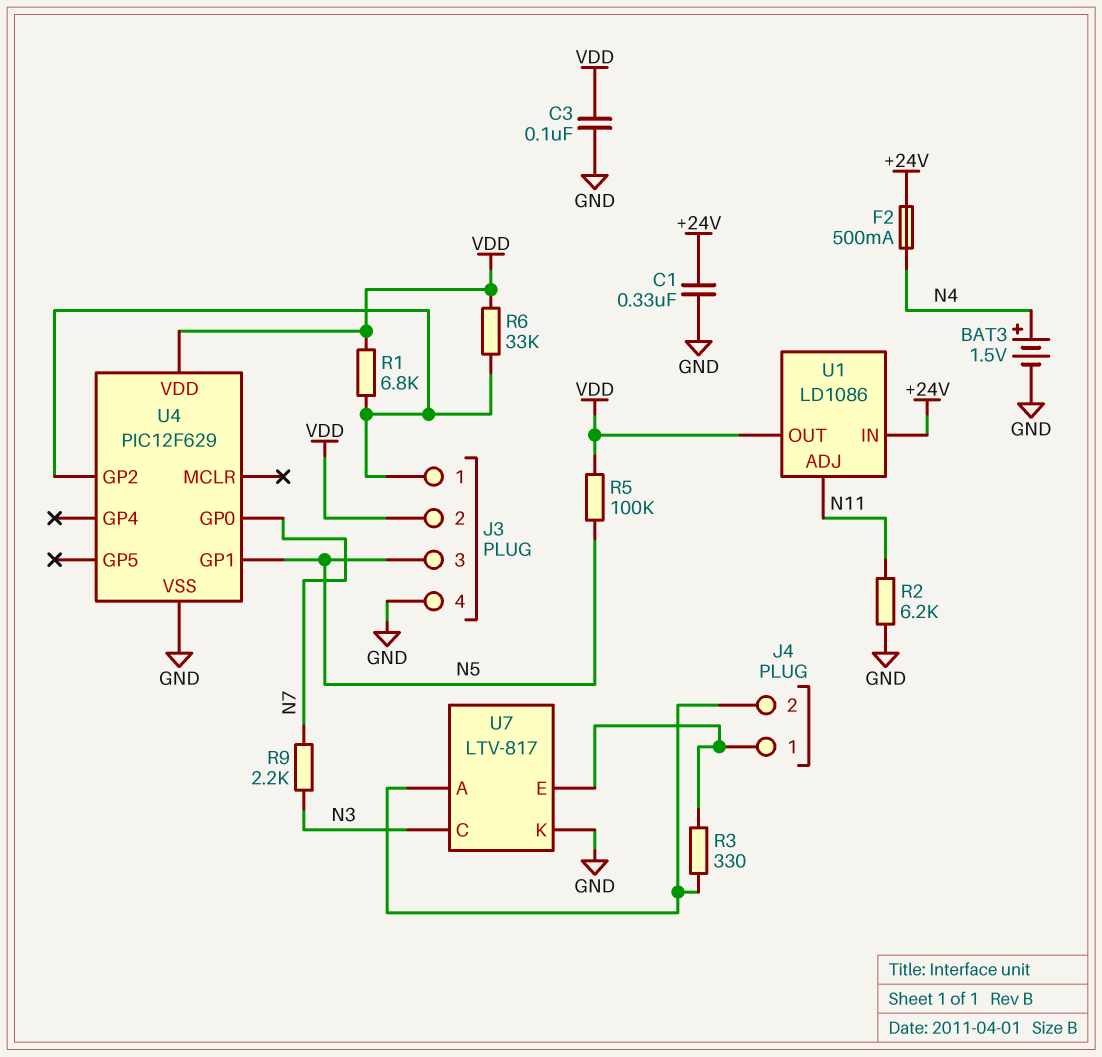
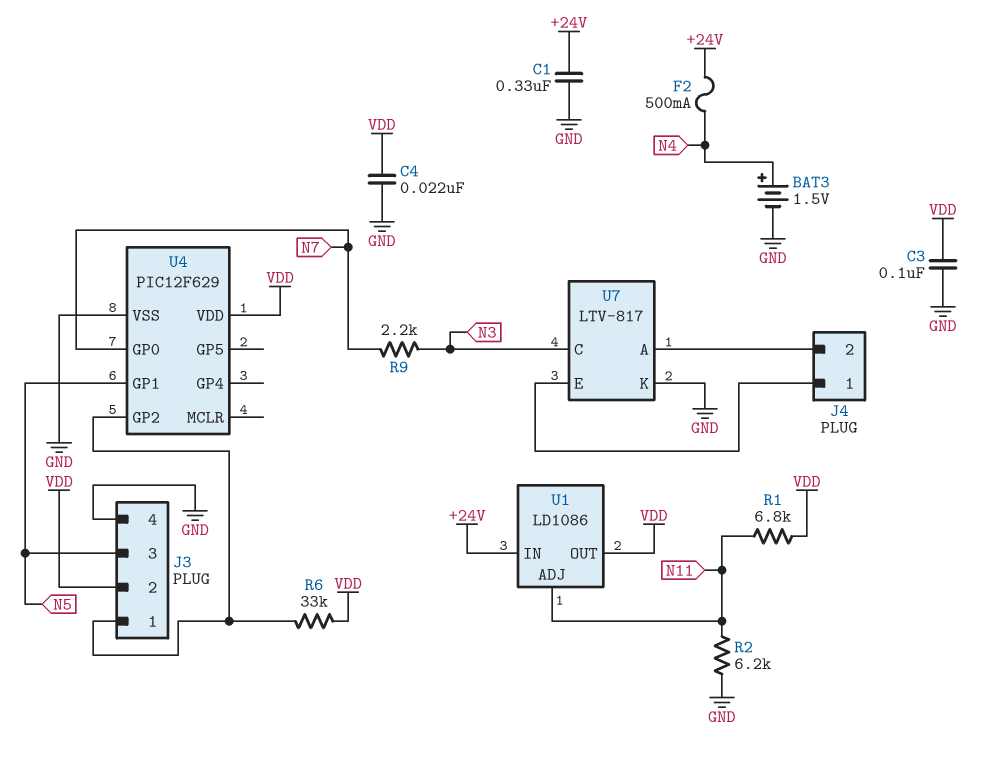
C4: none -> 22nF (GND, VDD)
R1: 6.8k (J3/1, VDD) -> 6.8k (N11, VDD)
R3: 330 (J4/1, J4/2) -> none
R5: 100k (N5, VDD) -> none

